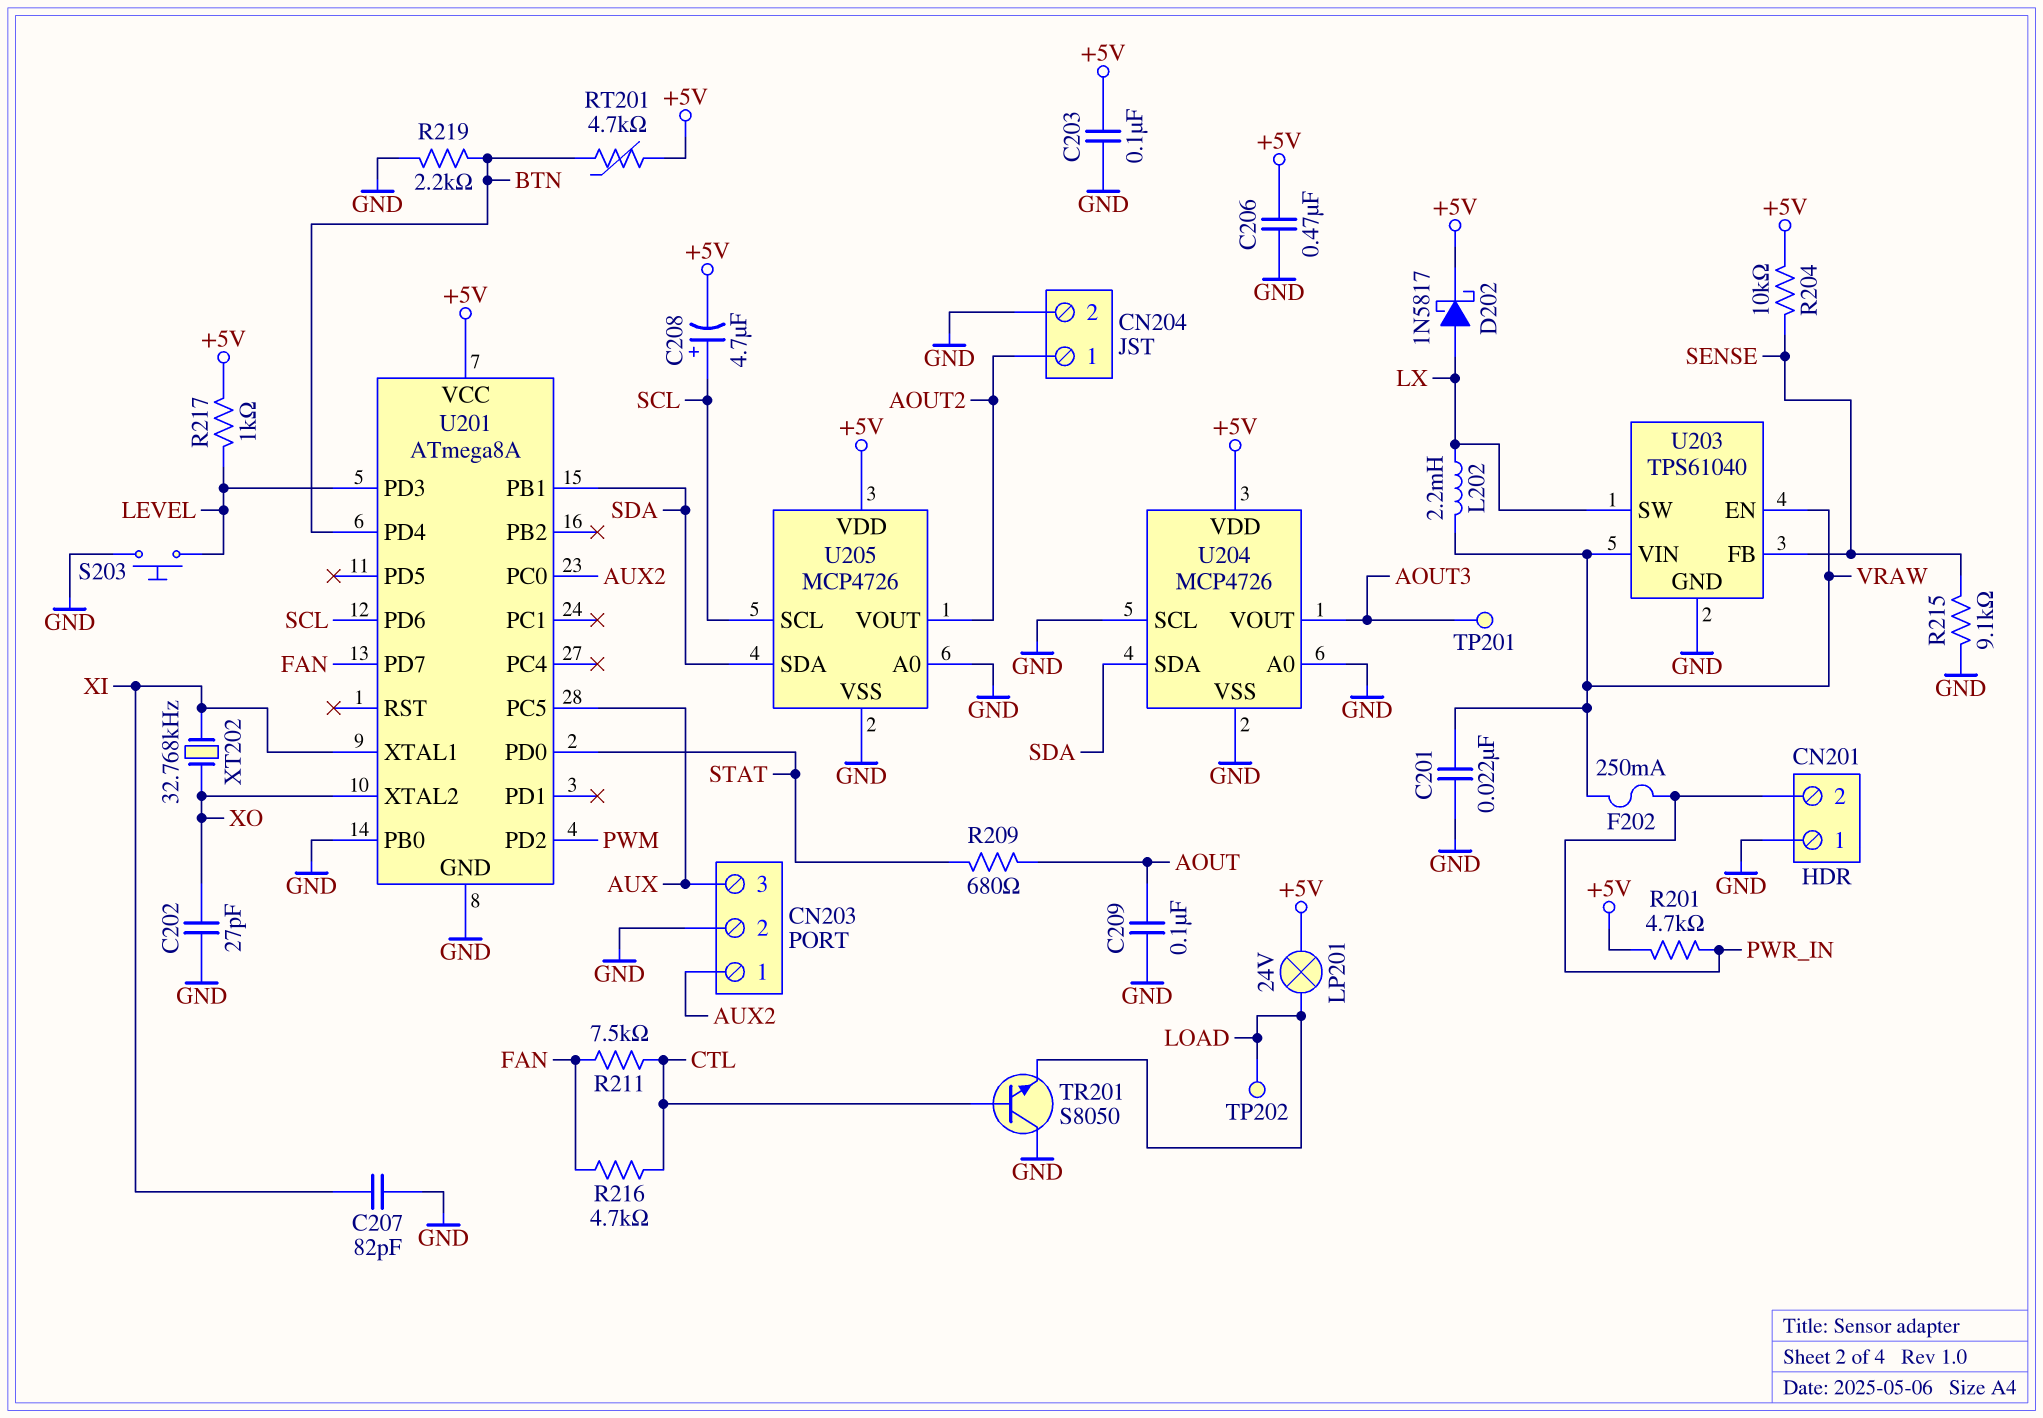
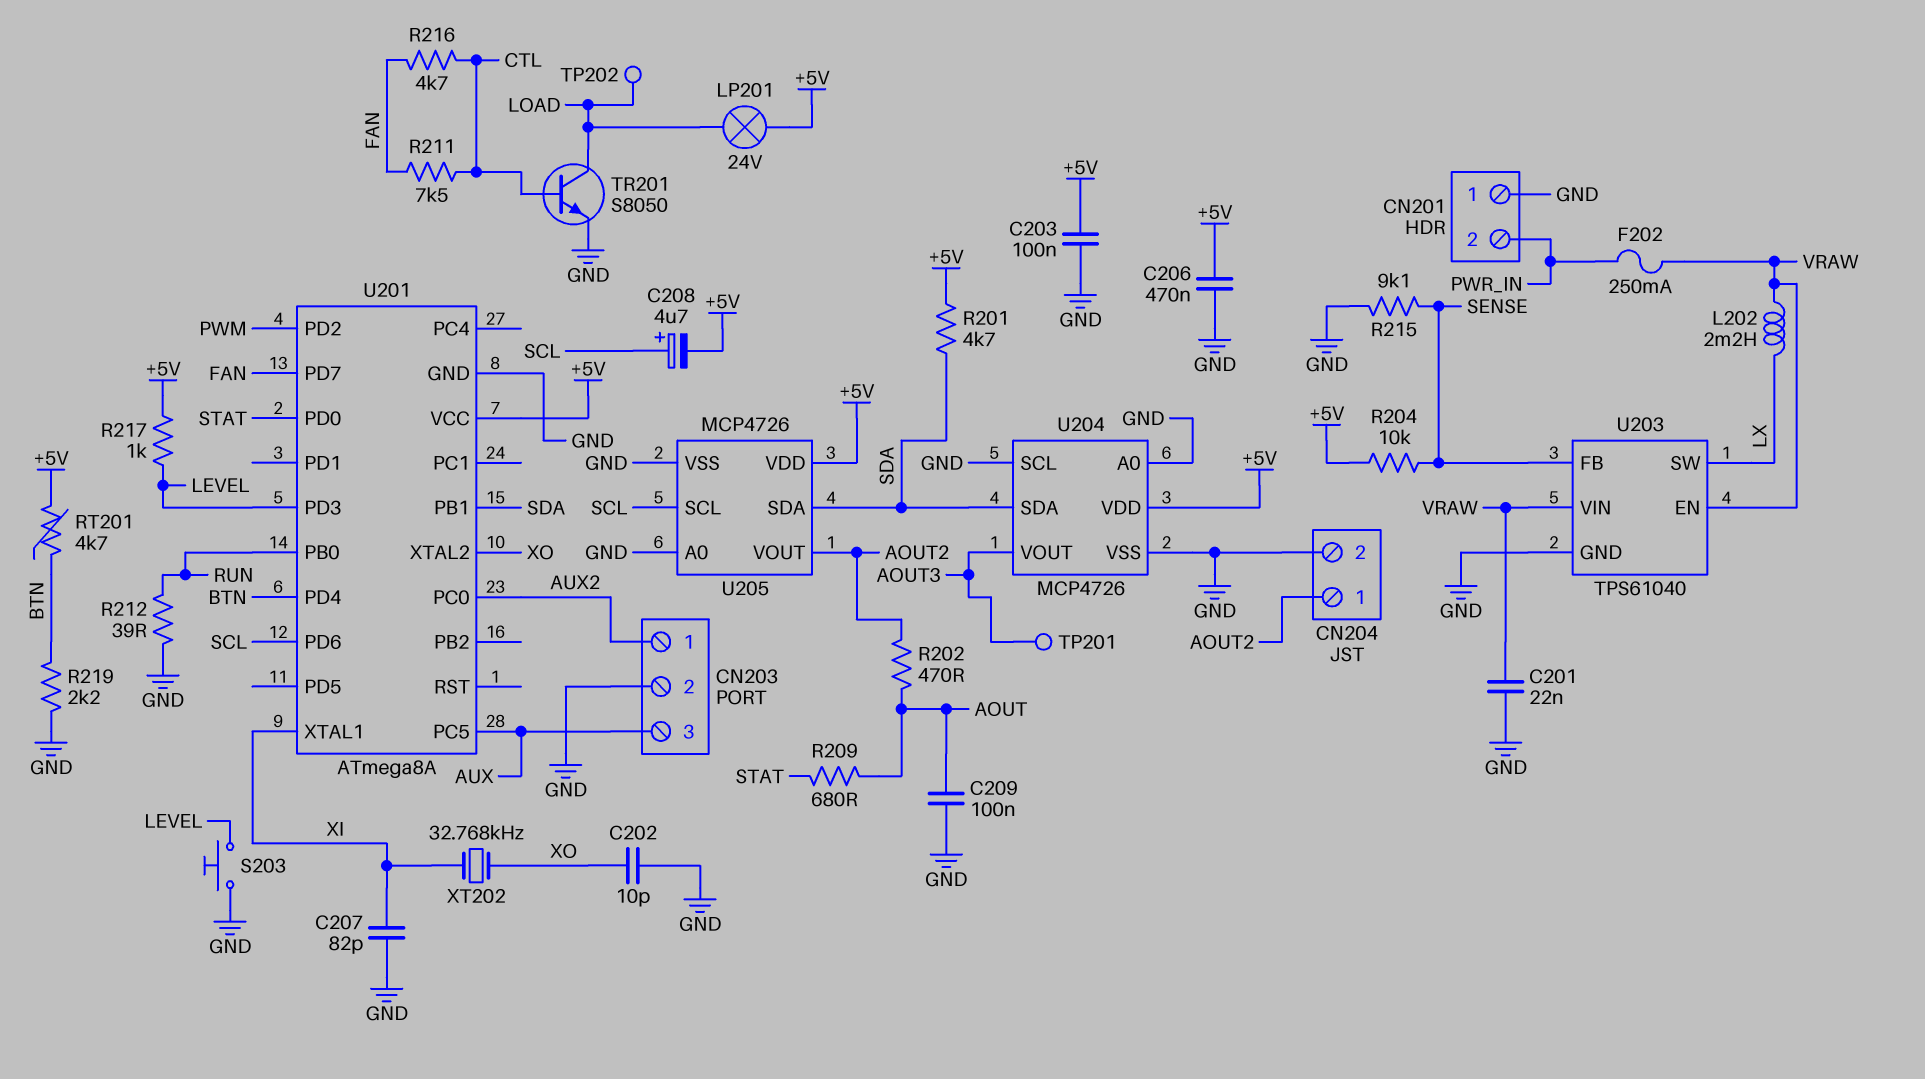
C202: 27pF (GND, XO) -> 10pF (GND, XO)
D202: schottky 1N5817 (A LX, K +5V) -> none
R201: 4.7k (+5V, PWR_IN) -> 4.7k (+5V, SDA)
R202: none -> 470 (AOUT, AOUT2)
R212: none -> 39 (GND, RUN)
TR201: NPN S8050 (B CTL, C GND, E LOAD) -> NPN S8050 (B CTL, C LOAD, E GND)
U201 pin PB0: GND -> RUN

